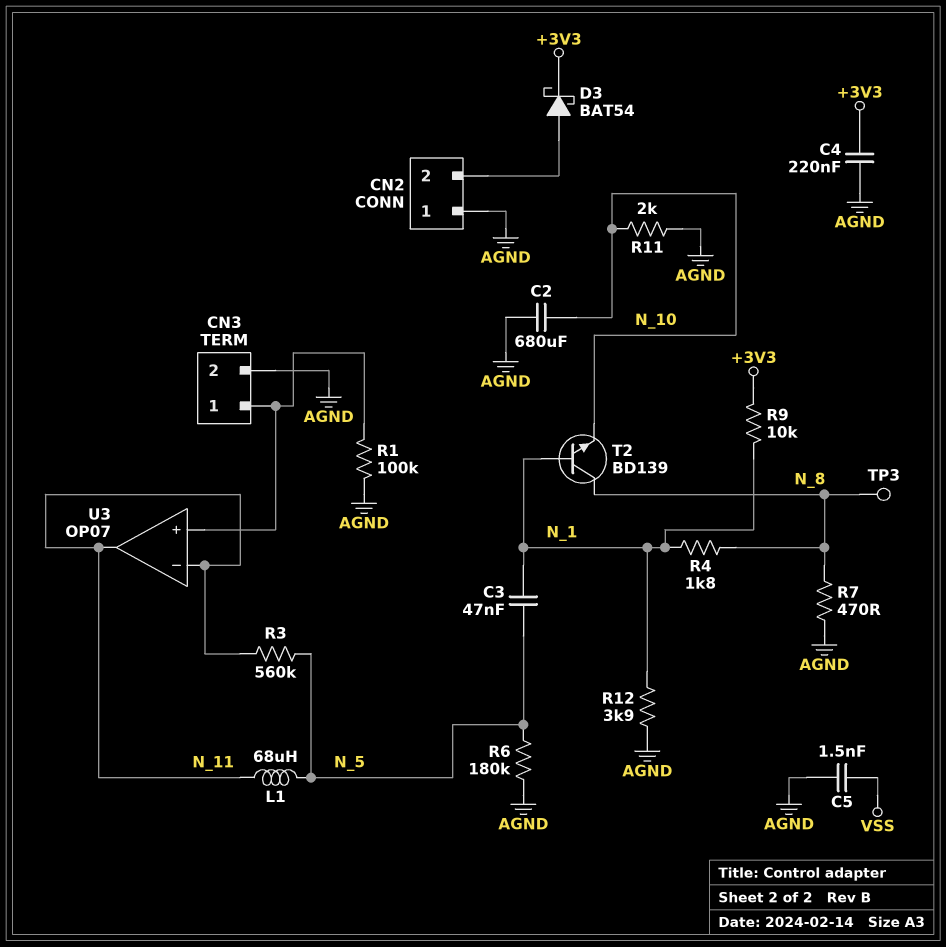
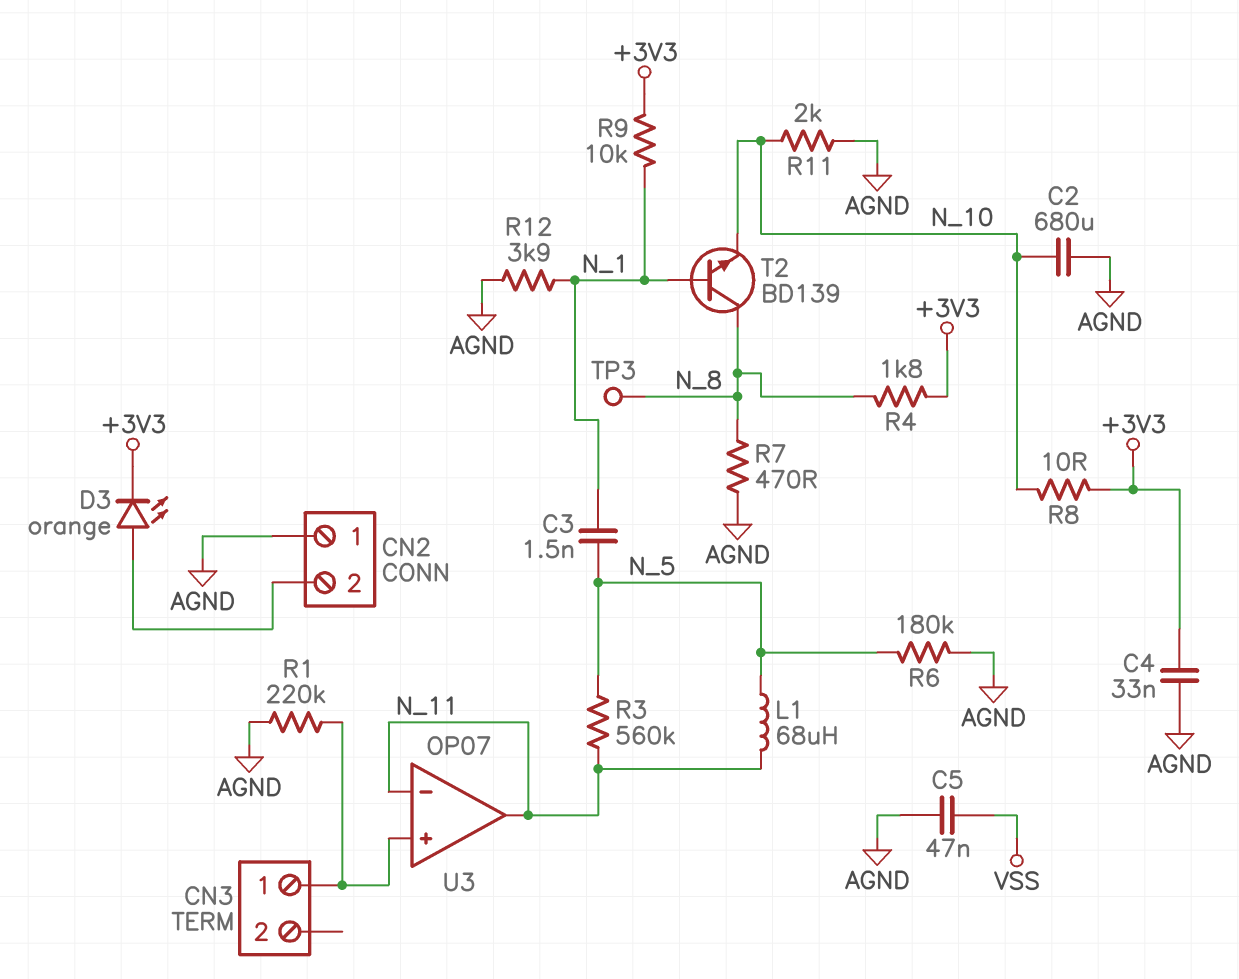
C3: 47nF (N_1, N_5) -> 1.5nF (N_1, N_5)
C4: 220nF (+3V3, AGND) -> 33nF (+3V3, AGND)
C5: 1.5nF (AGND, VSS) -> 47nF (AGND, VSS)
CN3 pin 2: AGND -> none
D3: schottky BAT54 (A CN2/2, K +3V3) -> LED orange (A CN2/2, K +3V3)
R1: 100k (AGND, CN3/1) -> 220k (AGND, CN3/1)
R4: 1.8k (N_1, N_8) -> 1.8k (+3V3, N_8)
R8: none -> 10 (+3V3, N_10)

